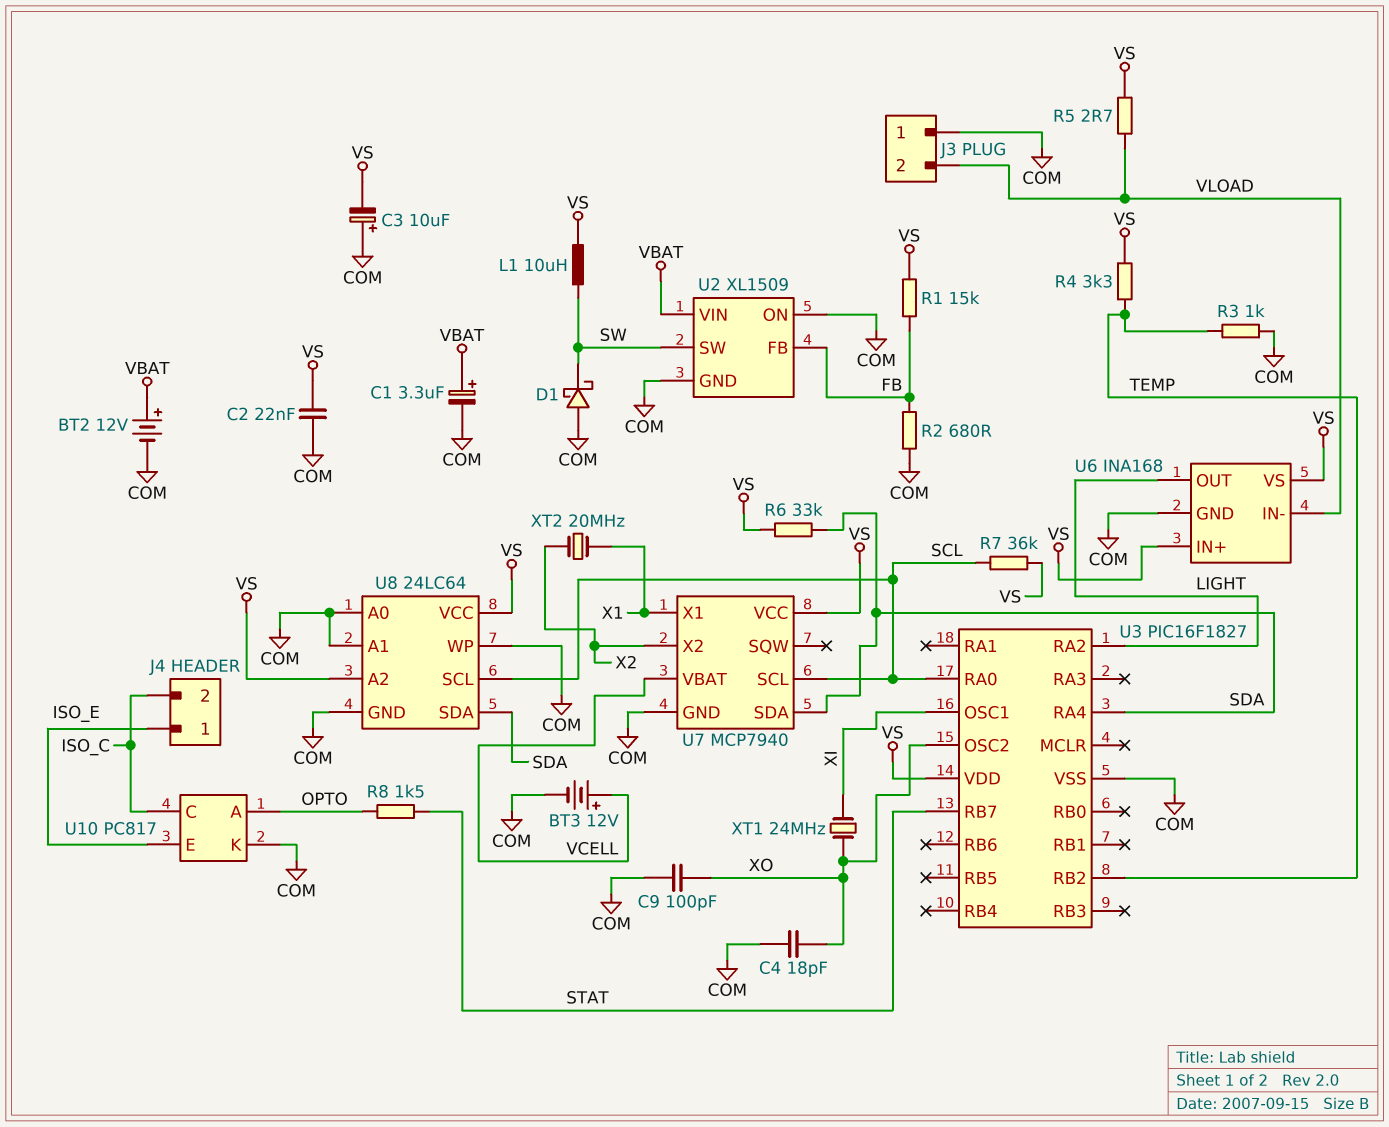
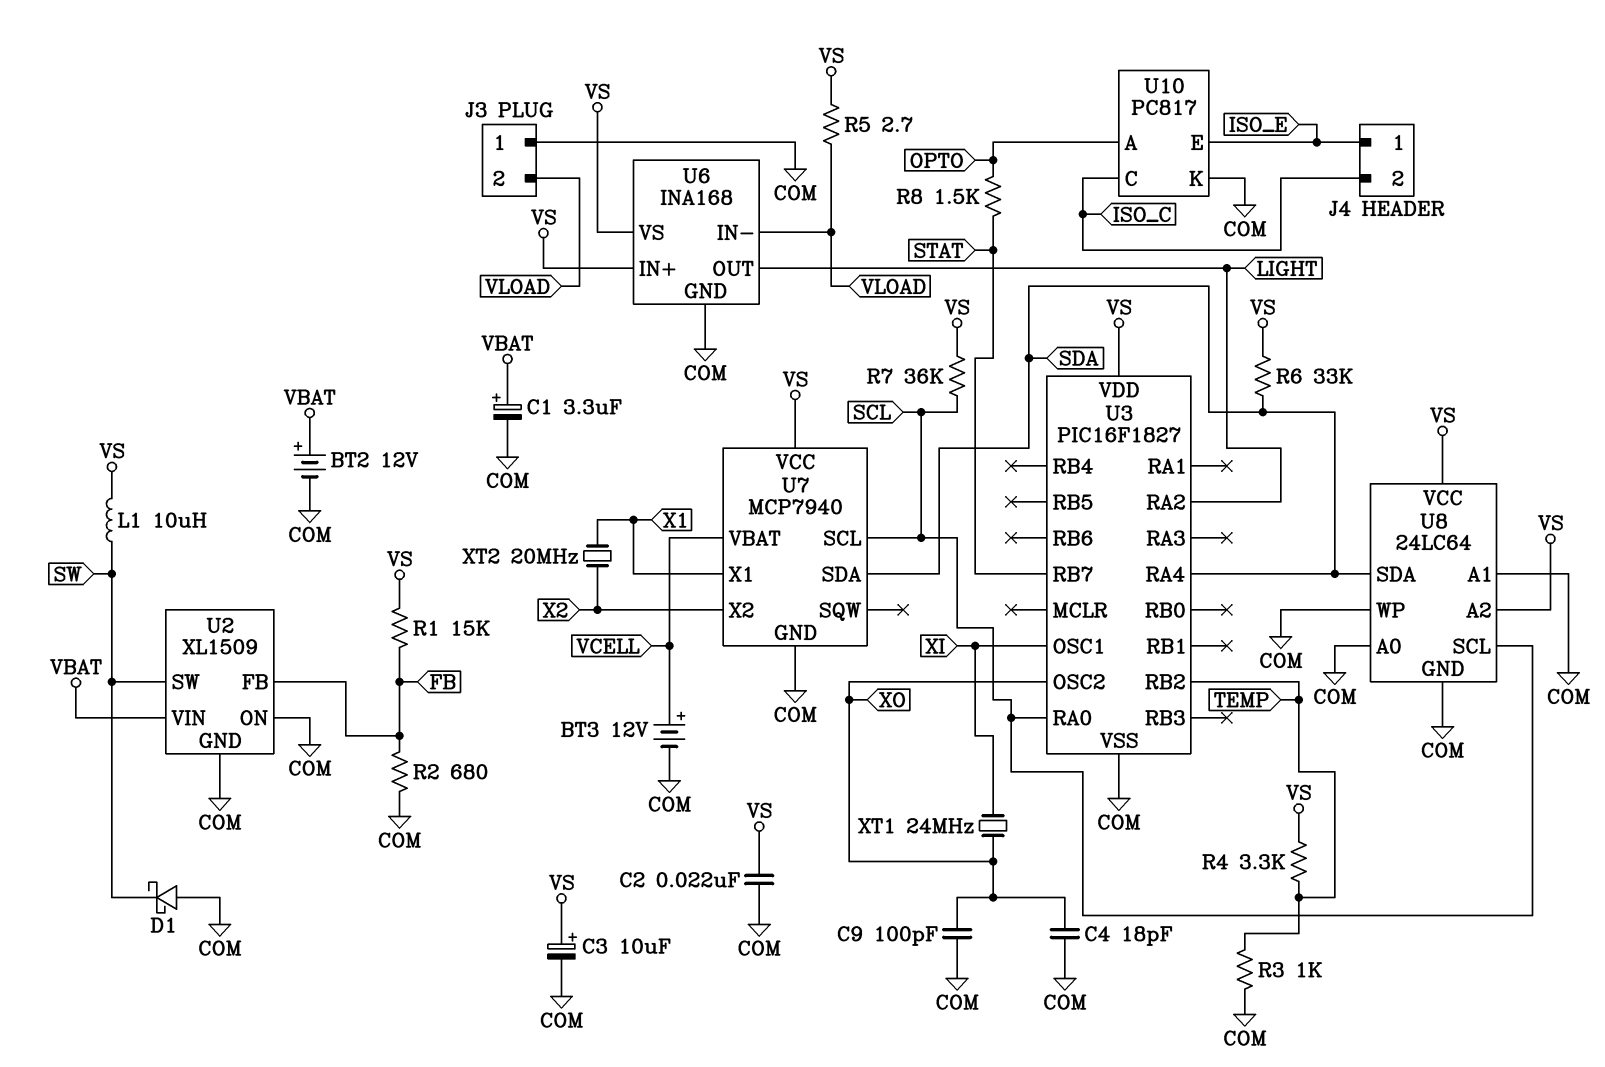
C3: 10uF (plus COM, minus VS) -> 10uF (plus VS, minus COM)

